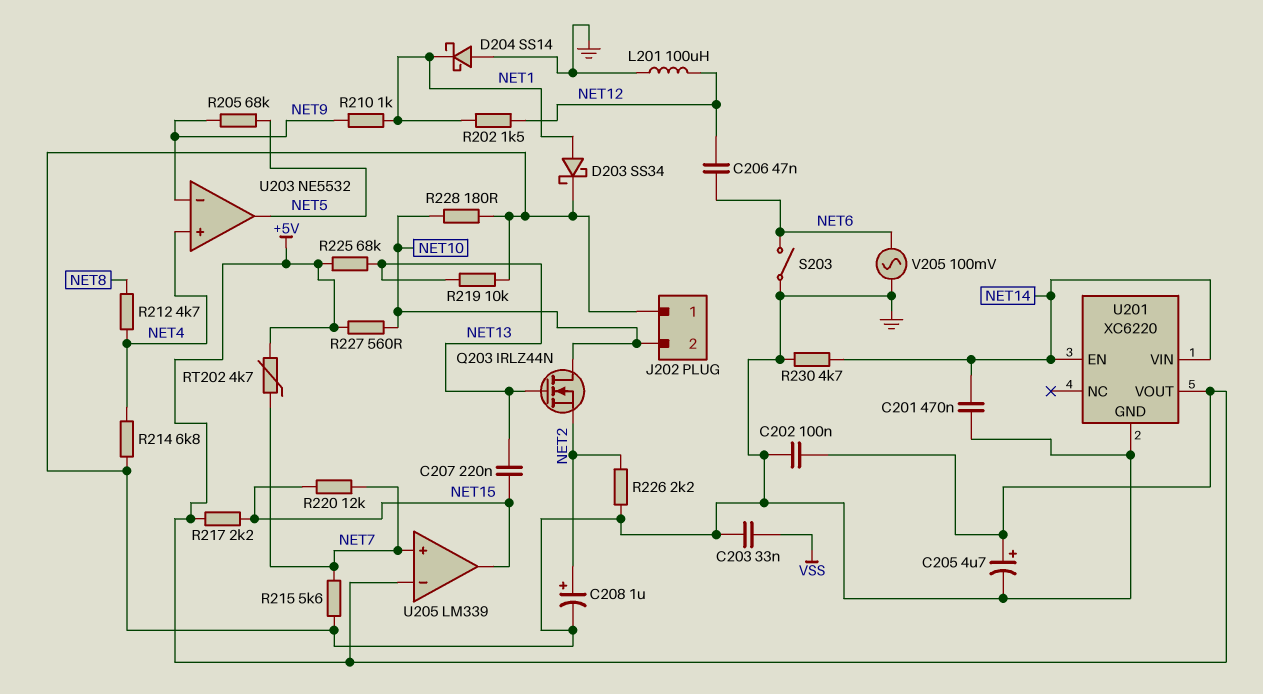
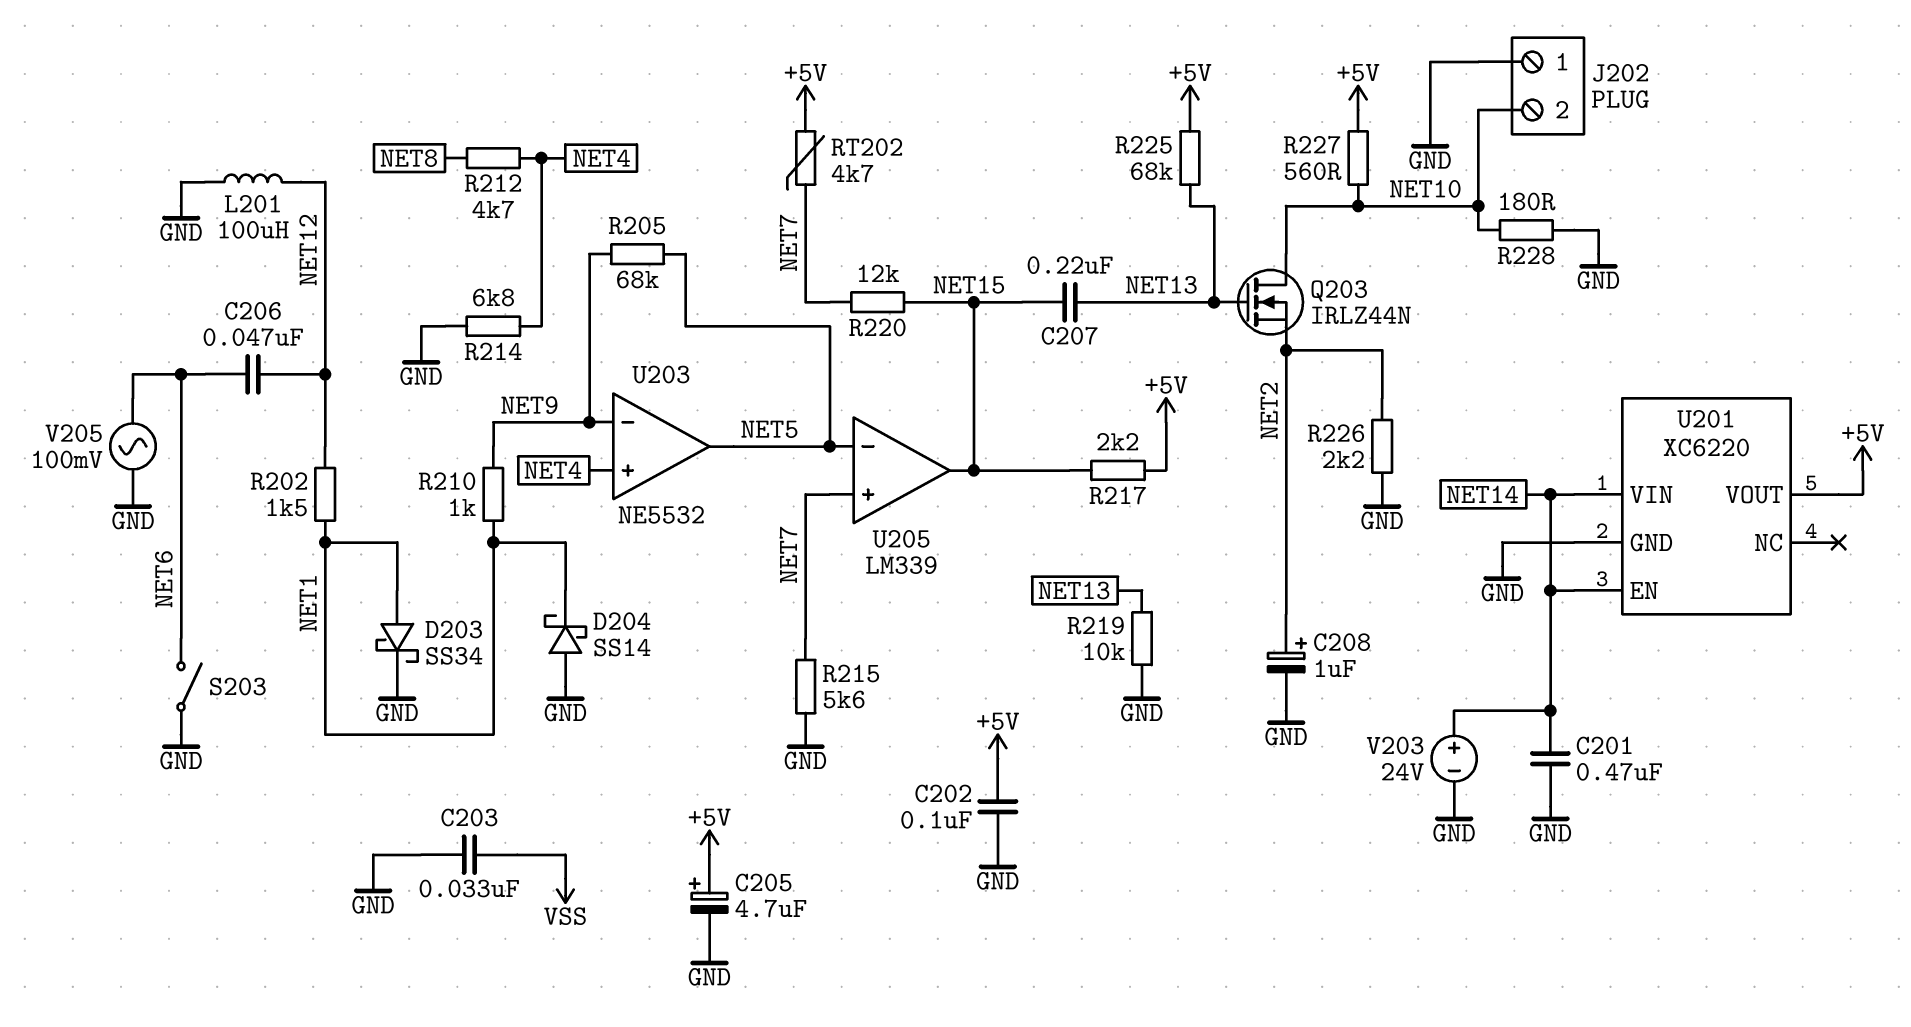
R230: 4.7k (GND, NET14) -> none
U205 pin in-: +5V -> NET5
V203: none -> 24V (plus NET14, minus GND)

